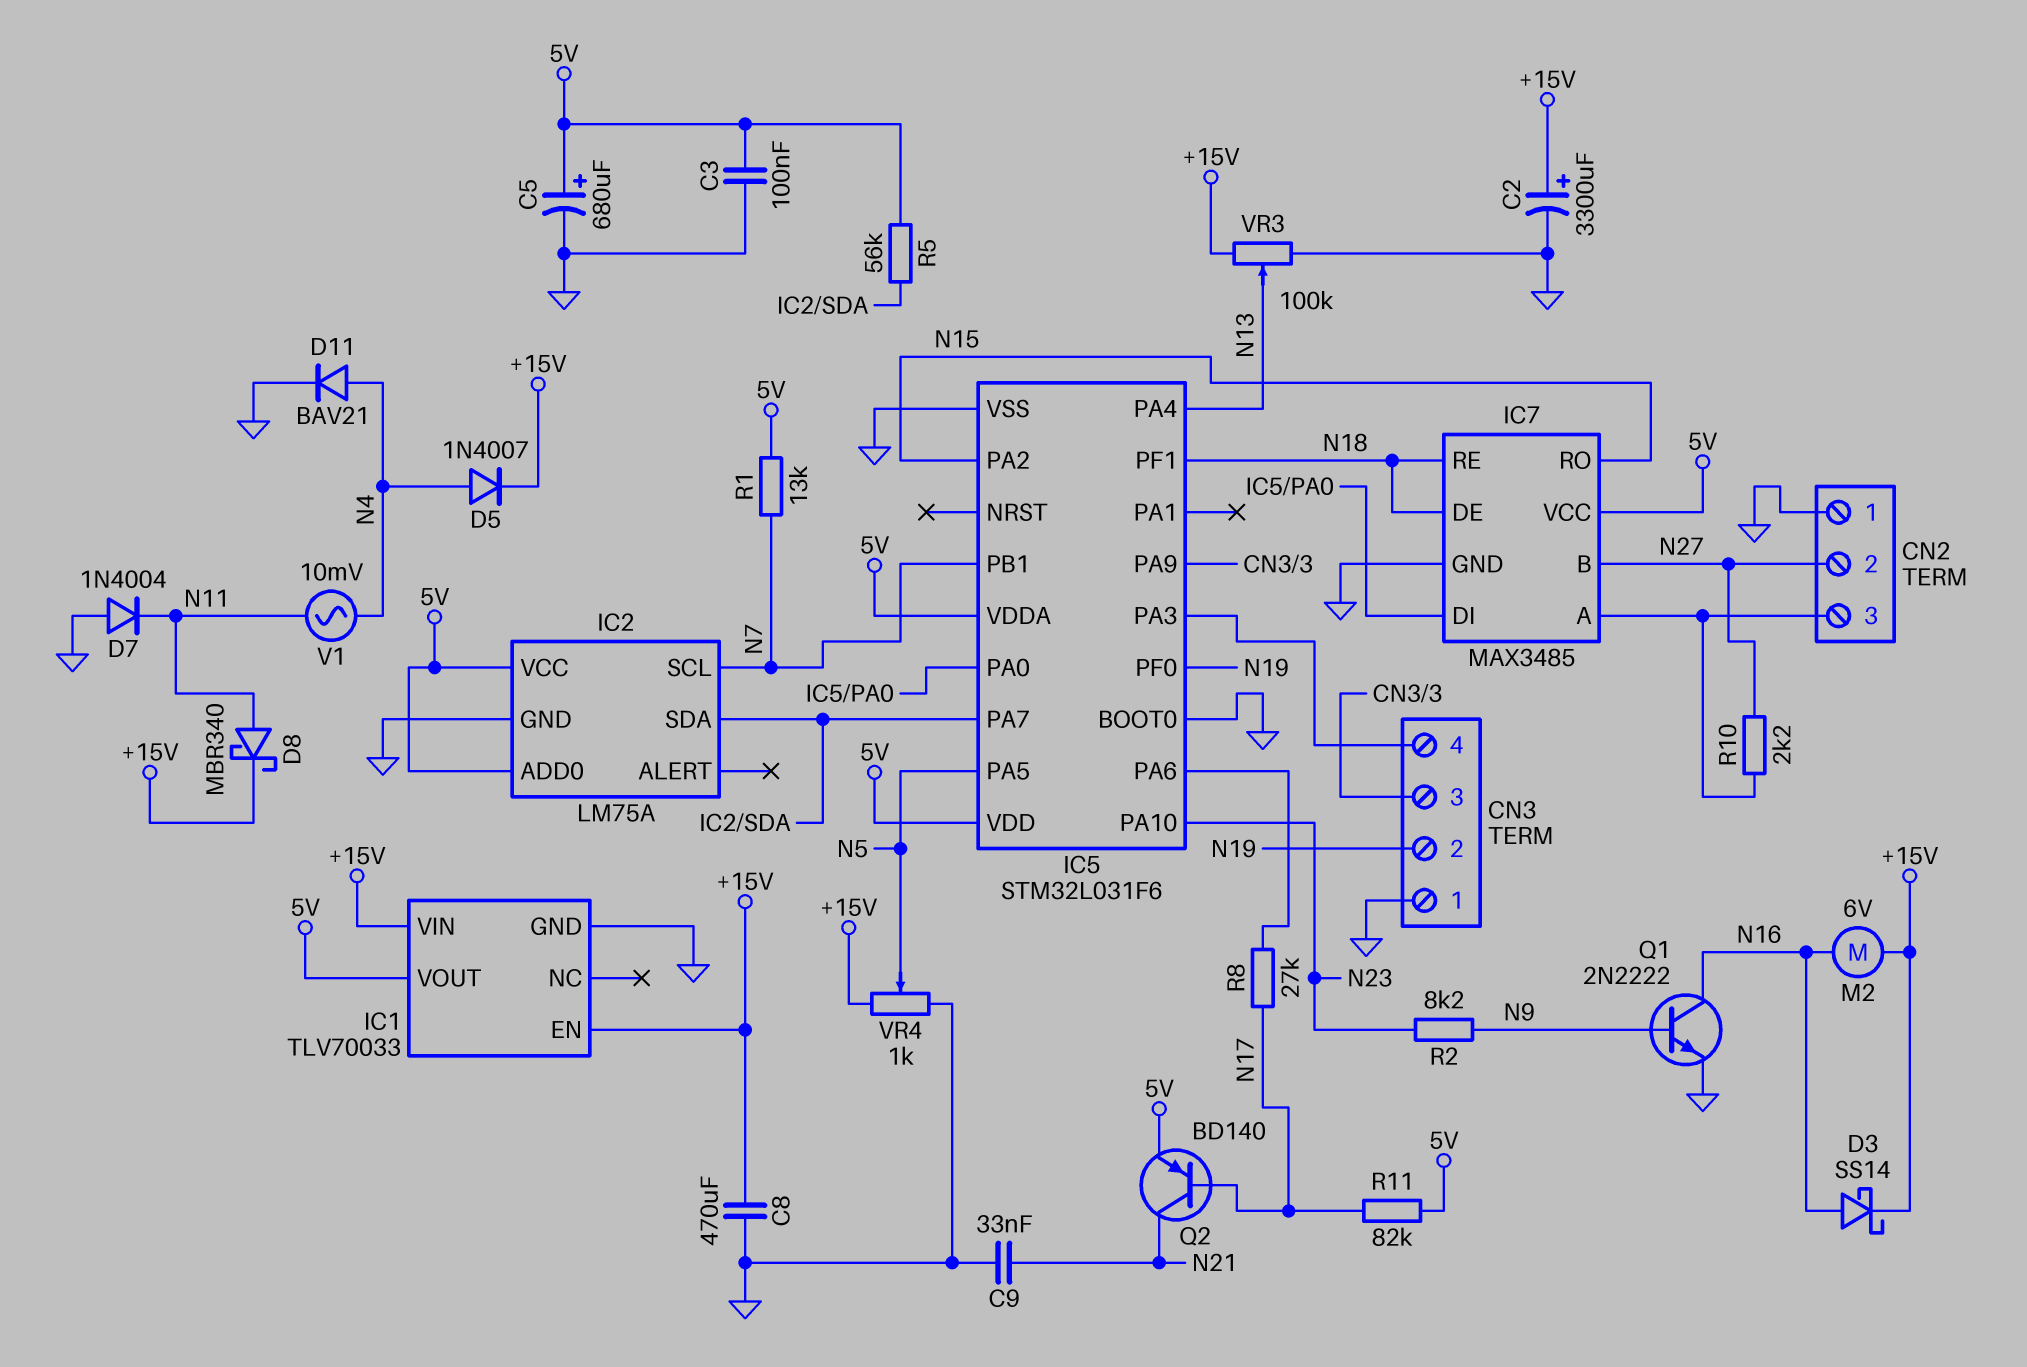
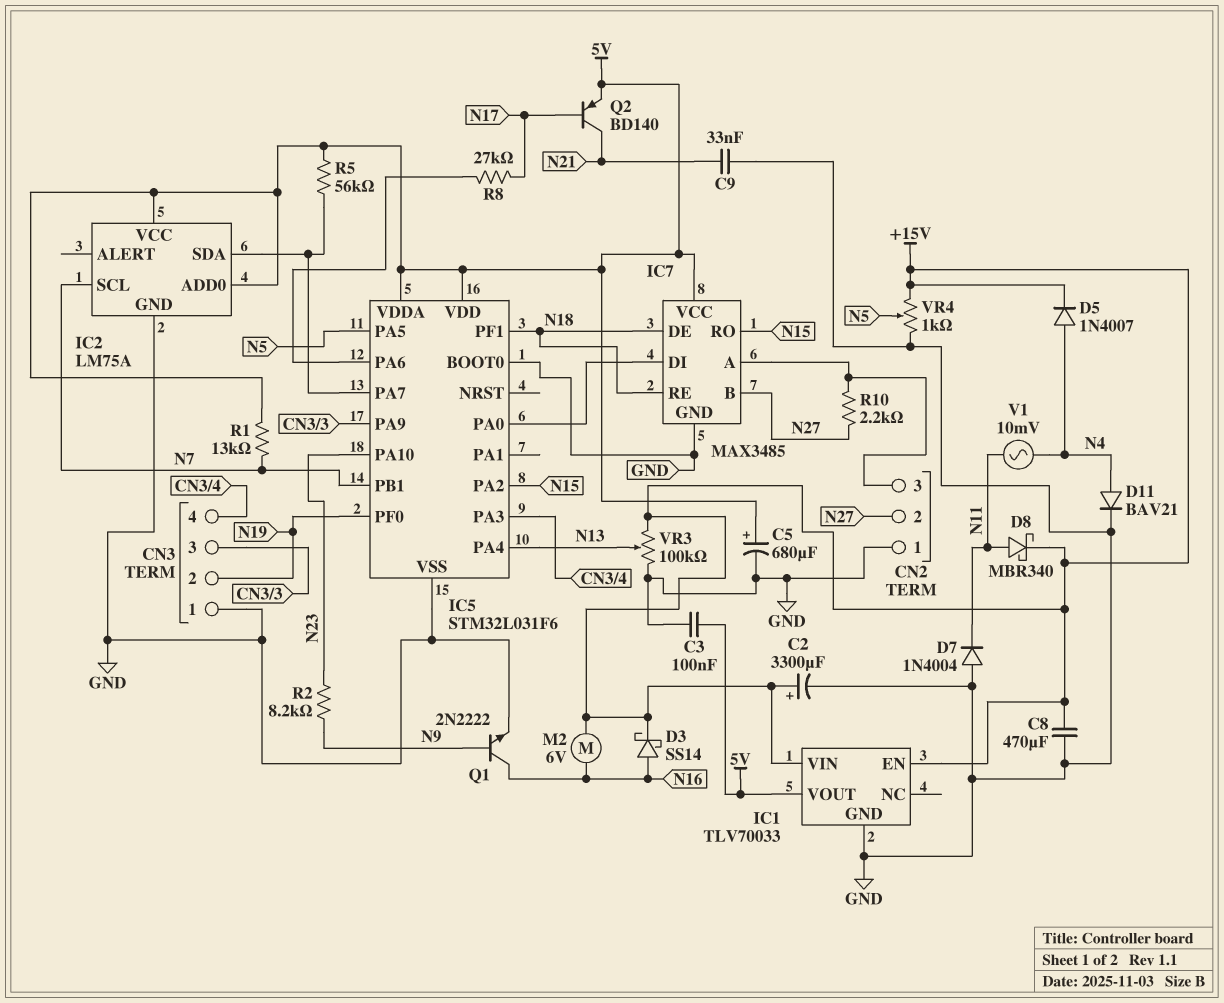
R11: 82k (5V, N17) -> none

